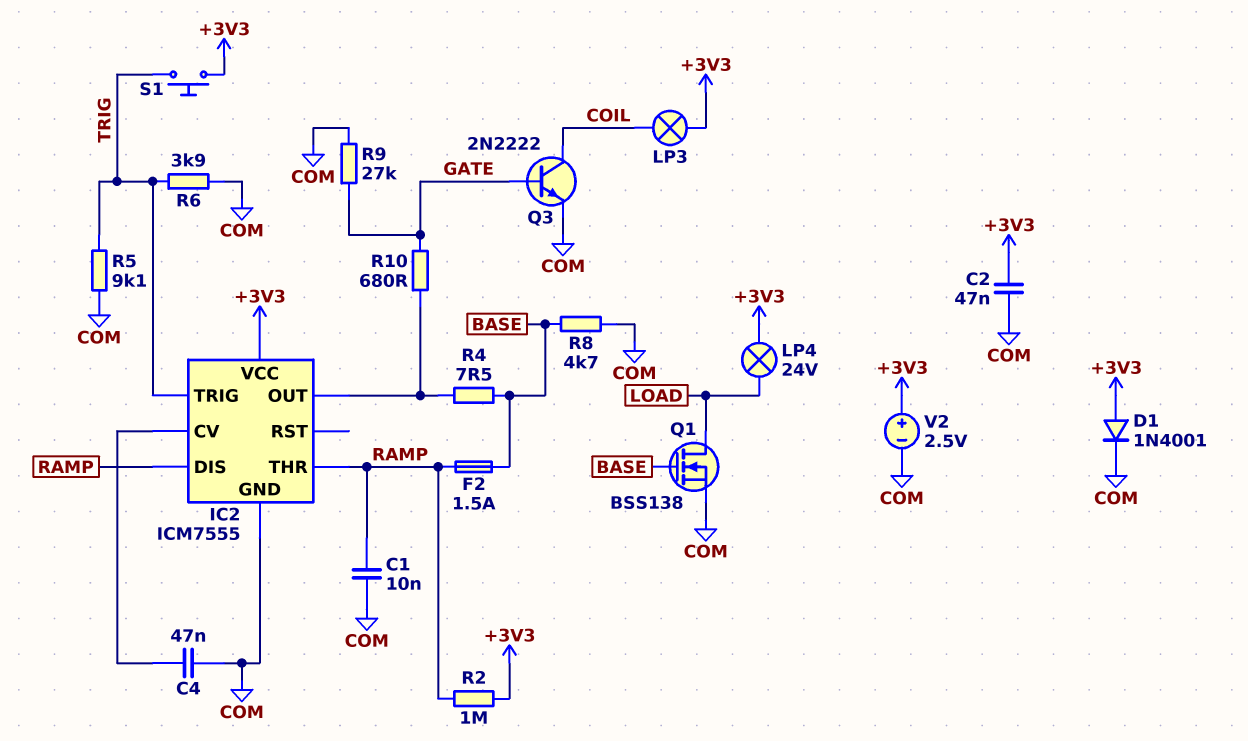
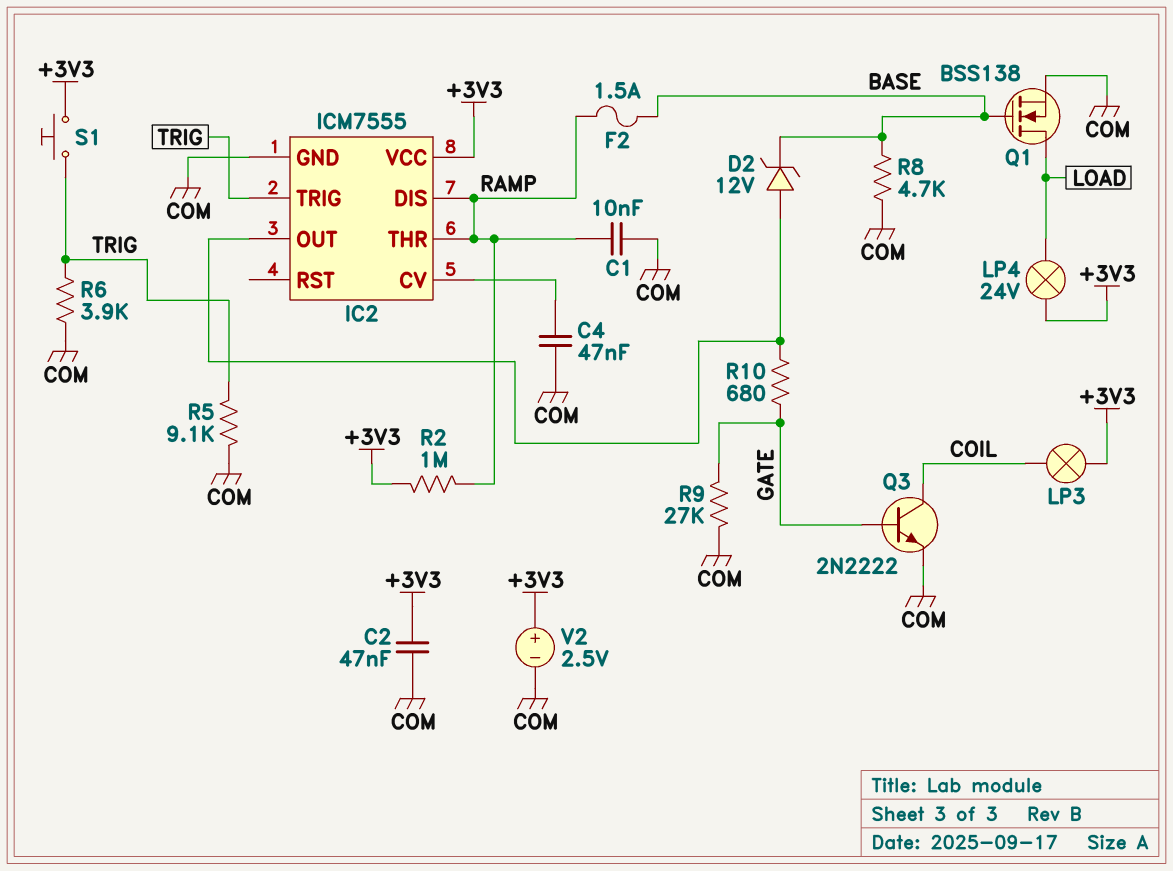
D1: diode 1N4001 (A +3V3, K COM) -> none
D2: none -> zener 12V (A IC2/OUT, K BASE)
R4: 7.5 (BASE, IC2/OUT) -> none

